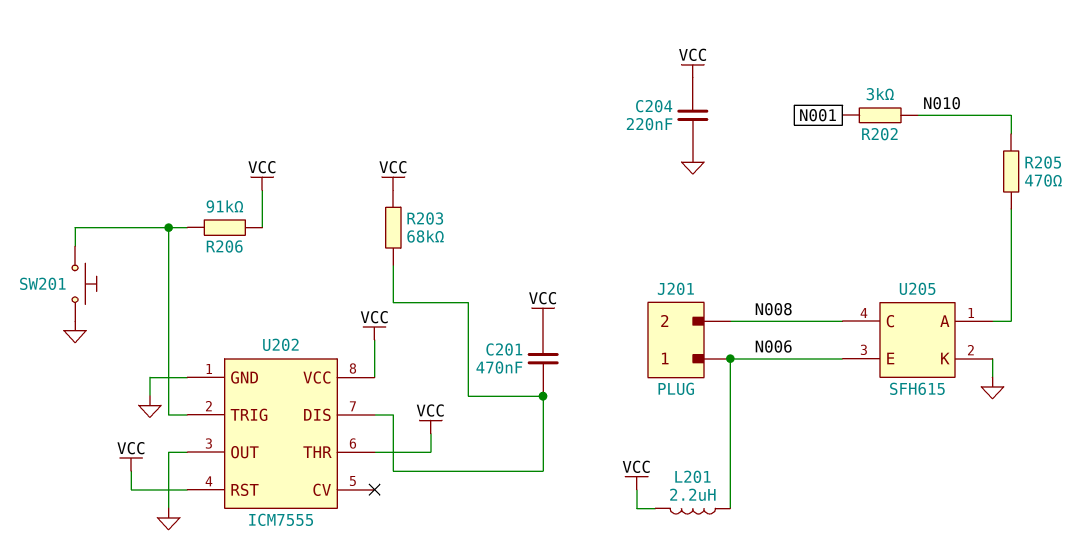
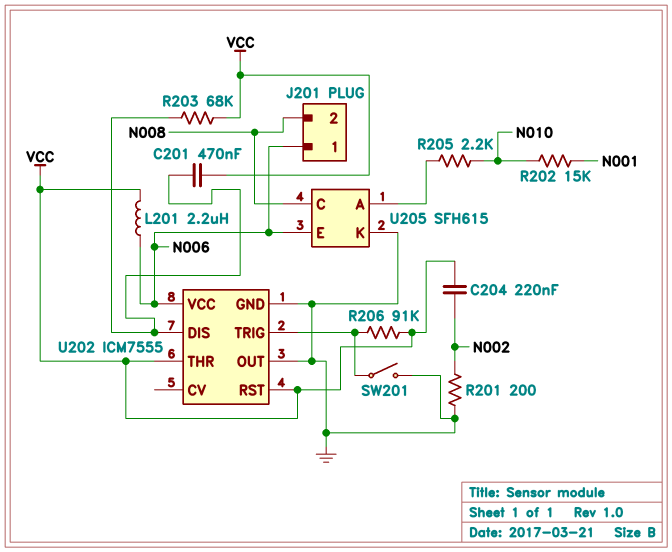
C204: 220nF (GND, VCC) -> 220nF (N002, VCC)
R201: none -> 200 (GND, N002)
R202: 3k (N001, N010) -> 15k (N001, N010)
R205: 470 (N010, U205/A) -> 2.2k (N010, U205/A)
SW201: button (GND, U202/TRIG) -> switch (GND, U202/TRIG)
U202 pin VCC: VCC -> N006

